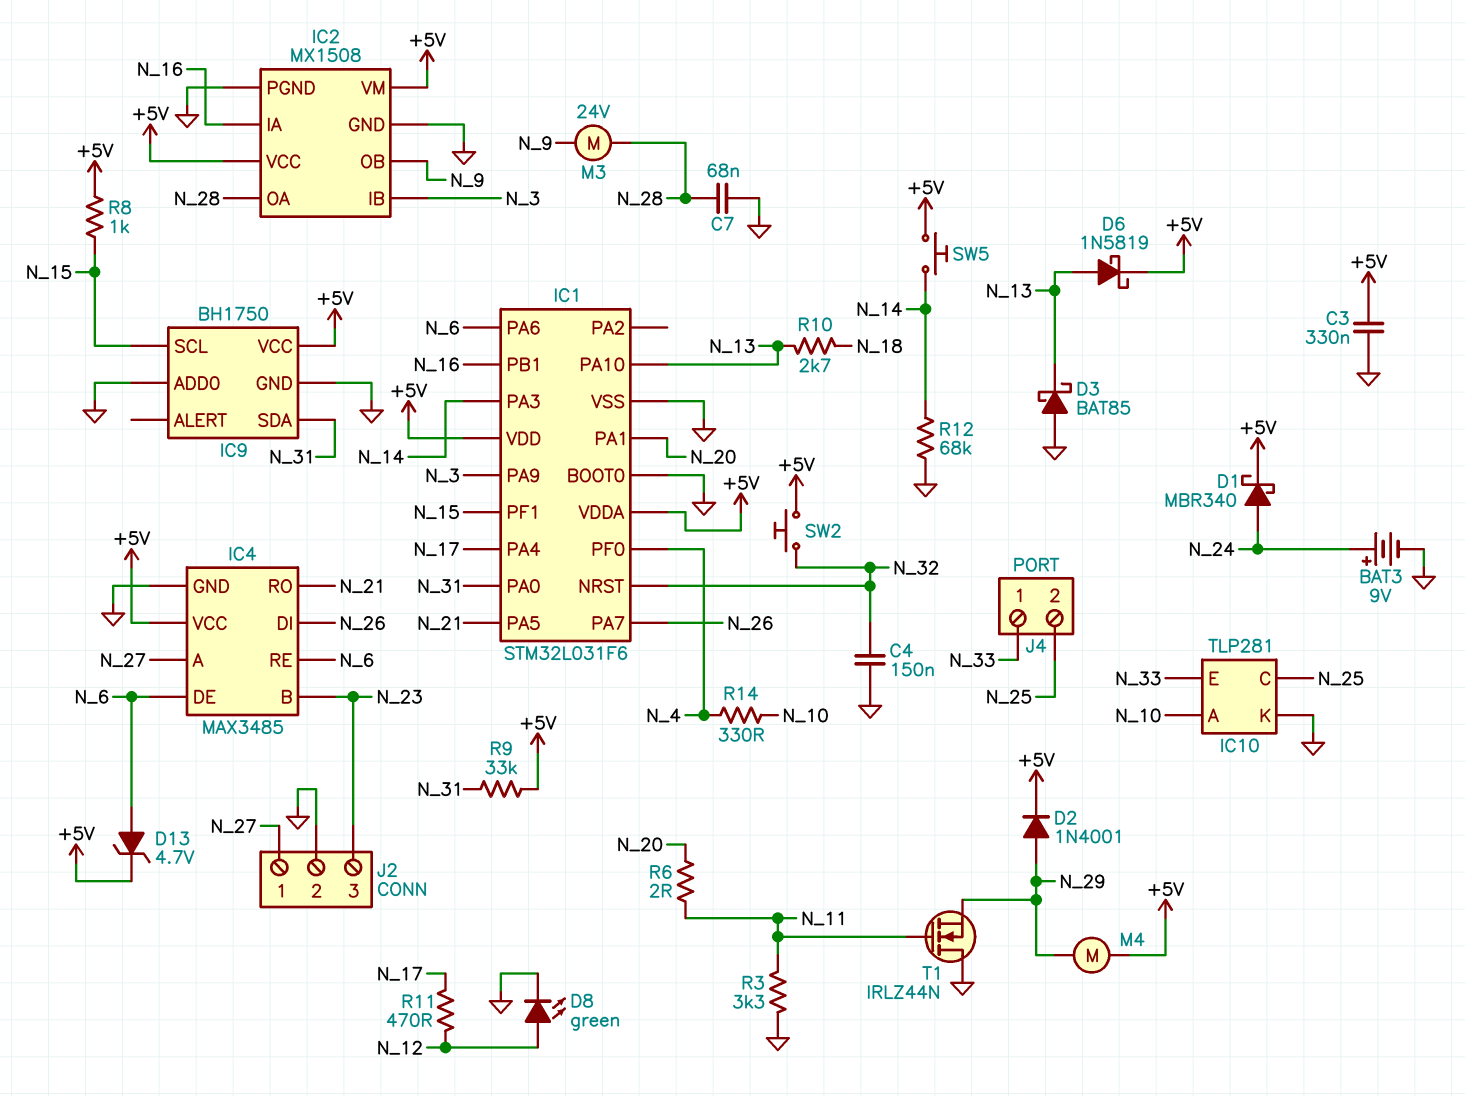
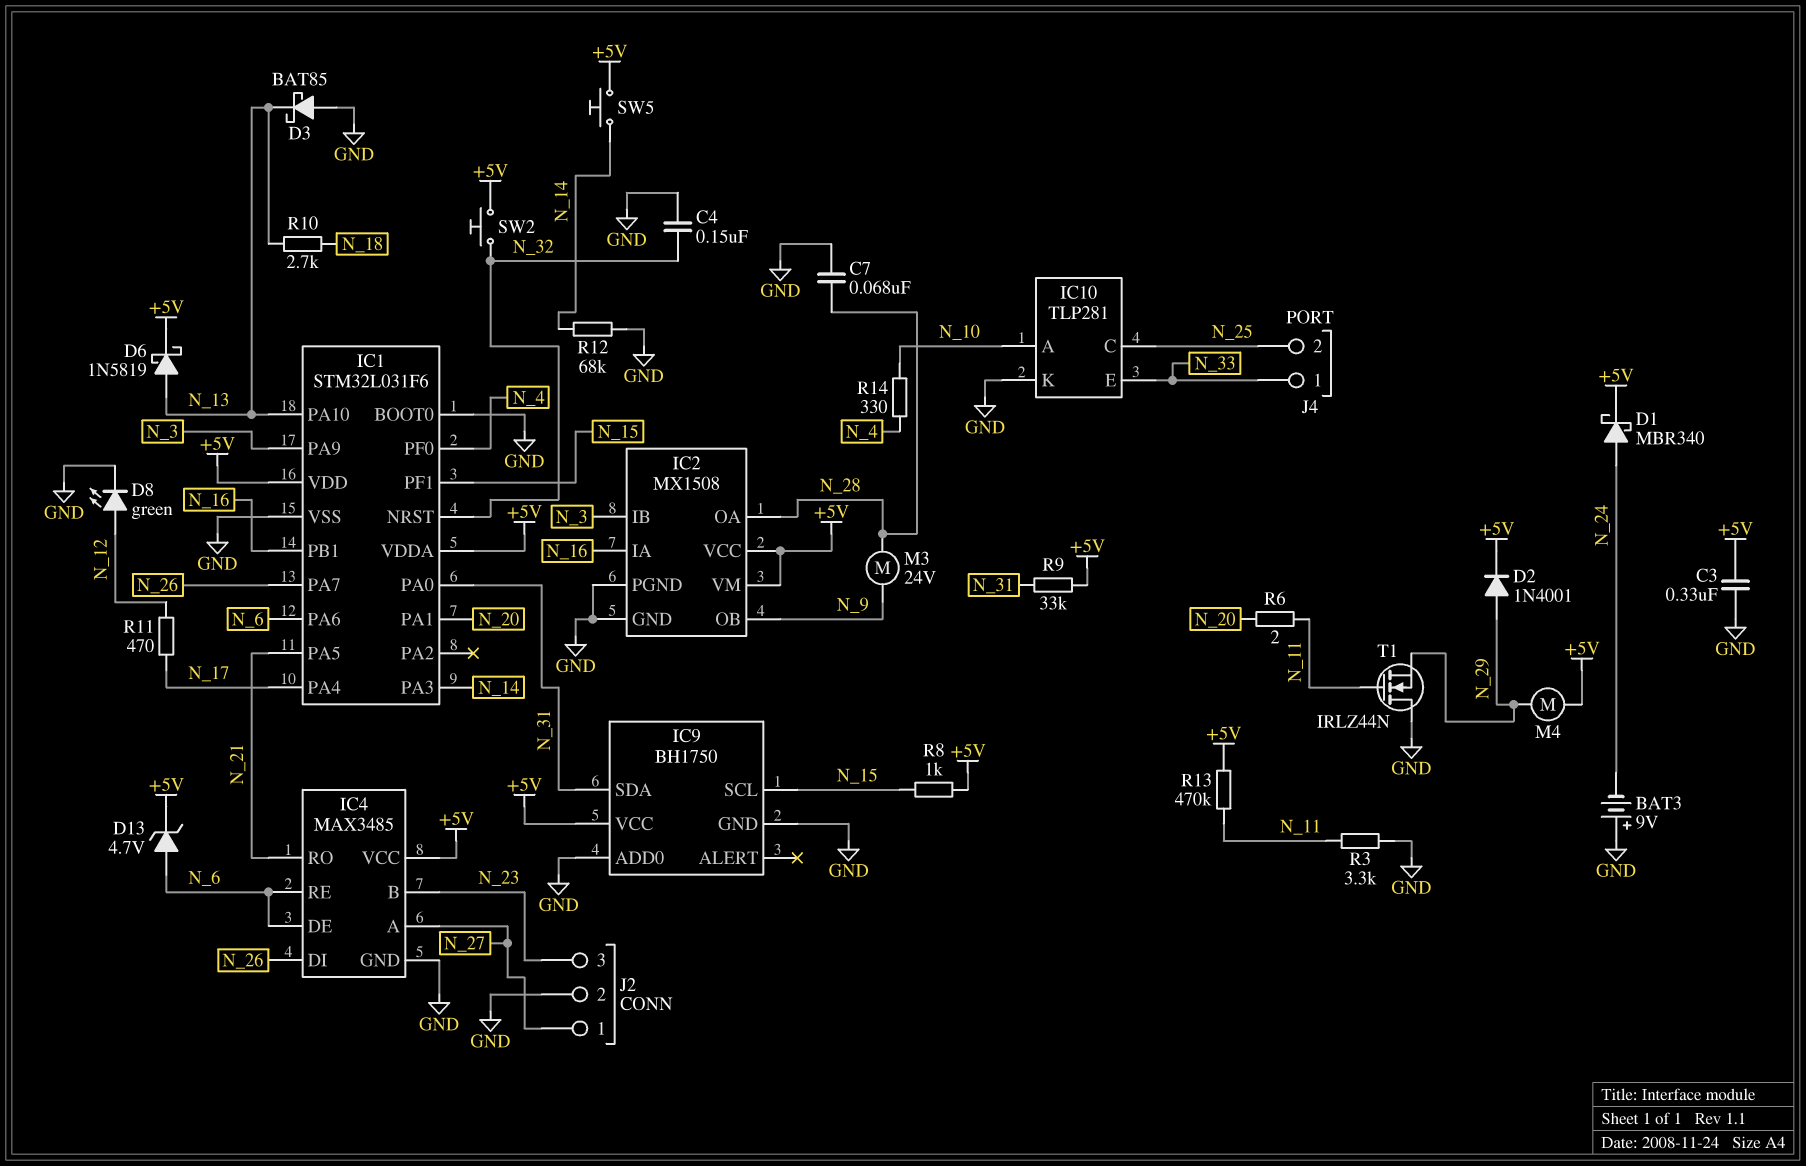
BAT3: 9V (plus N_24, minus GND) -> 9V (plus GND, minus N_24)
R13: none -> 470k (+5V, N_11)

